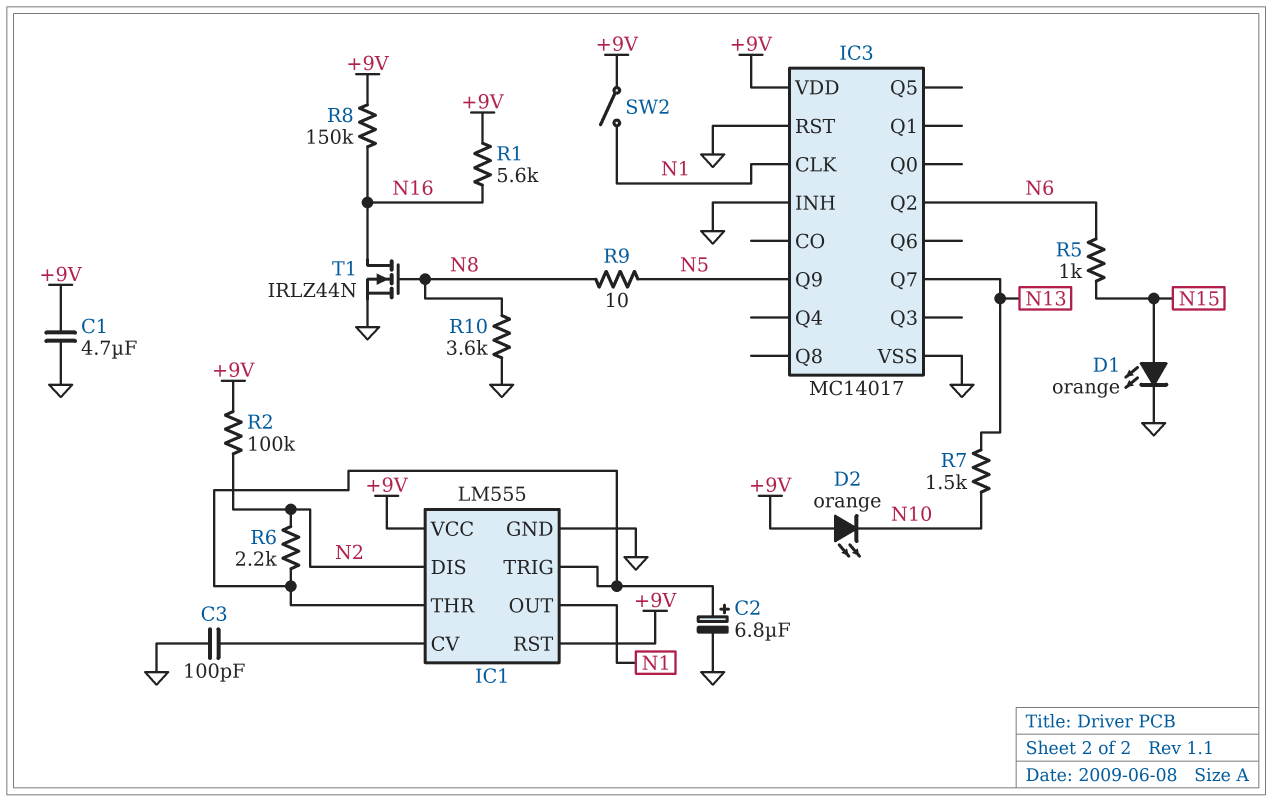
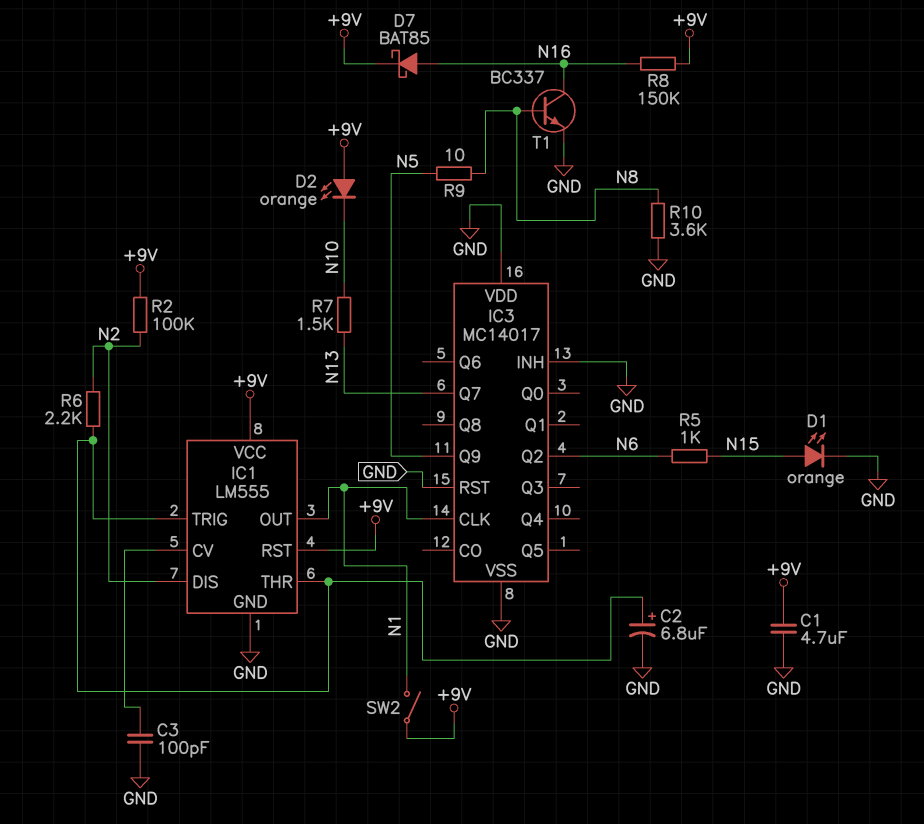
D7: none -> schottky BAT85 (A N16, K +9V)
IC3 pin VDD: +9V -> GND
R1: 5.6k (+9V, N16) -> none
T1: NMOS IRLZ44N (G N8, D N16, S GND) -> NPN BC337 (B N8, C N16, E GND)

